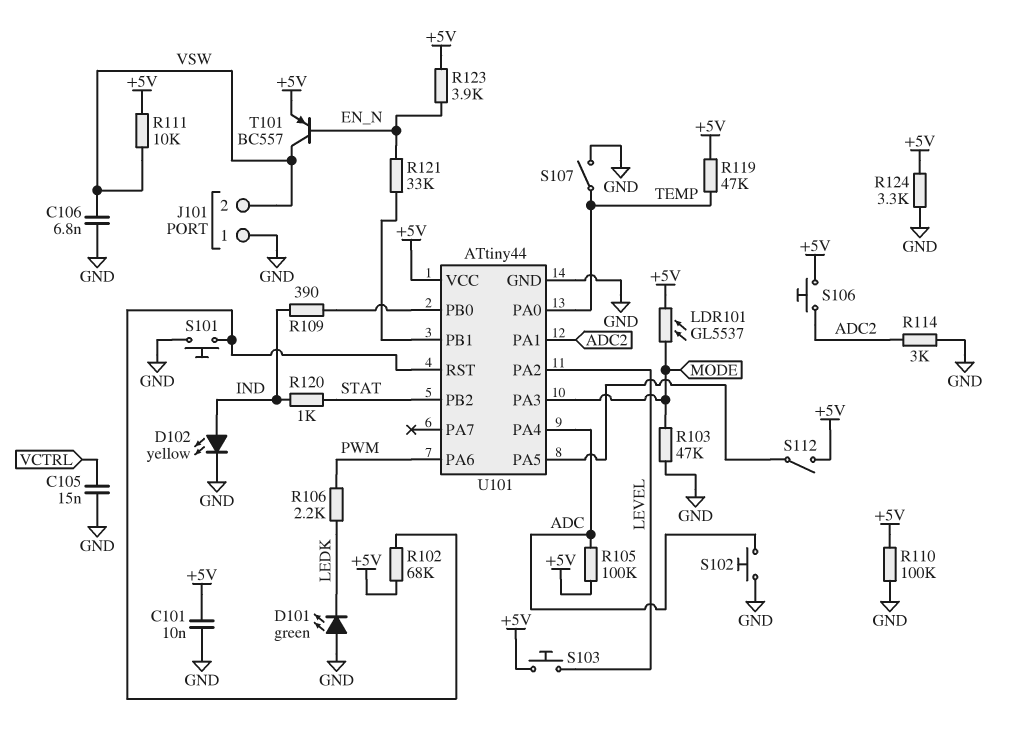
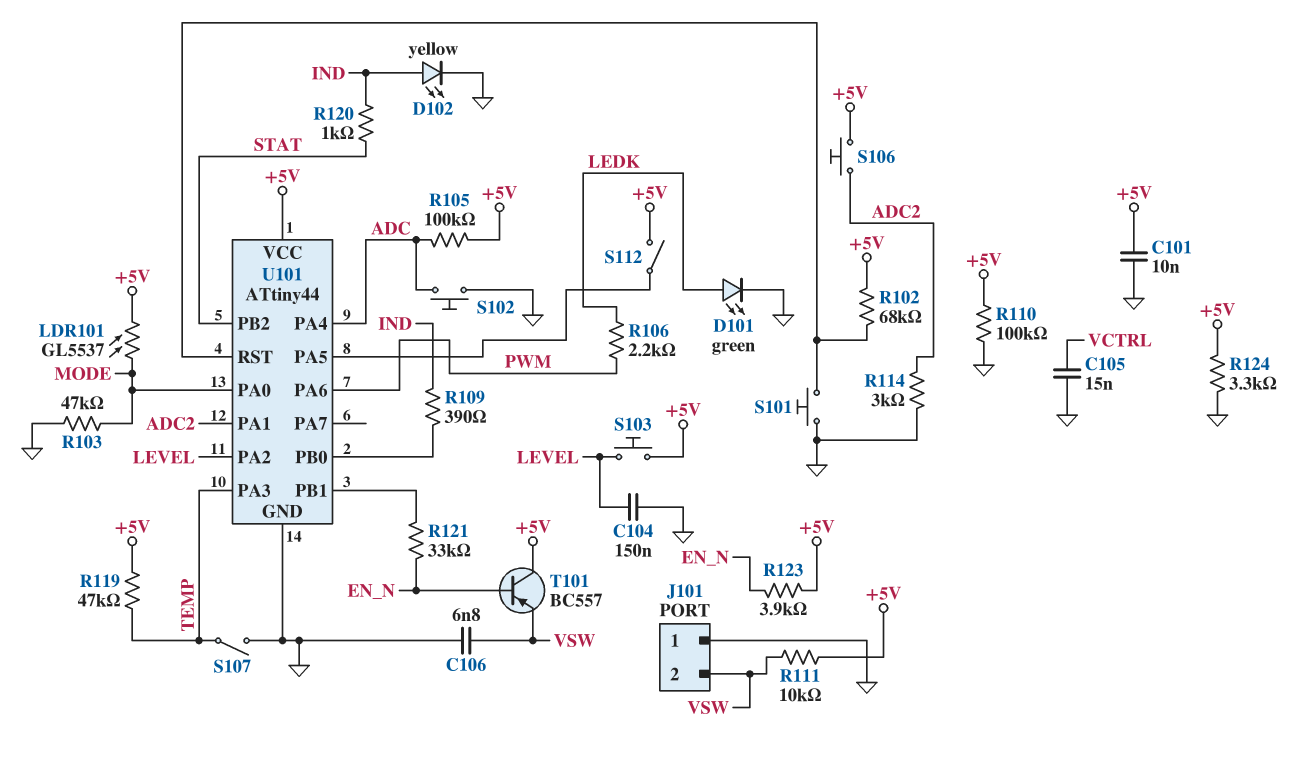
C104: none -> 150nF (GND, LEVEL)
D101: LED green (A GND, K LEDK) -> LED green (A LEDK, K GND)
T101: PNP BC557 (B EN_N, C VSW, E +5V) -> PNP BC557 (B EN_N, C +5V, E VSW)
U101 pin PA0: TEMP -> MODE
U101 pin PA3: MODE -> TEMP

